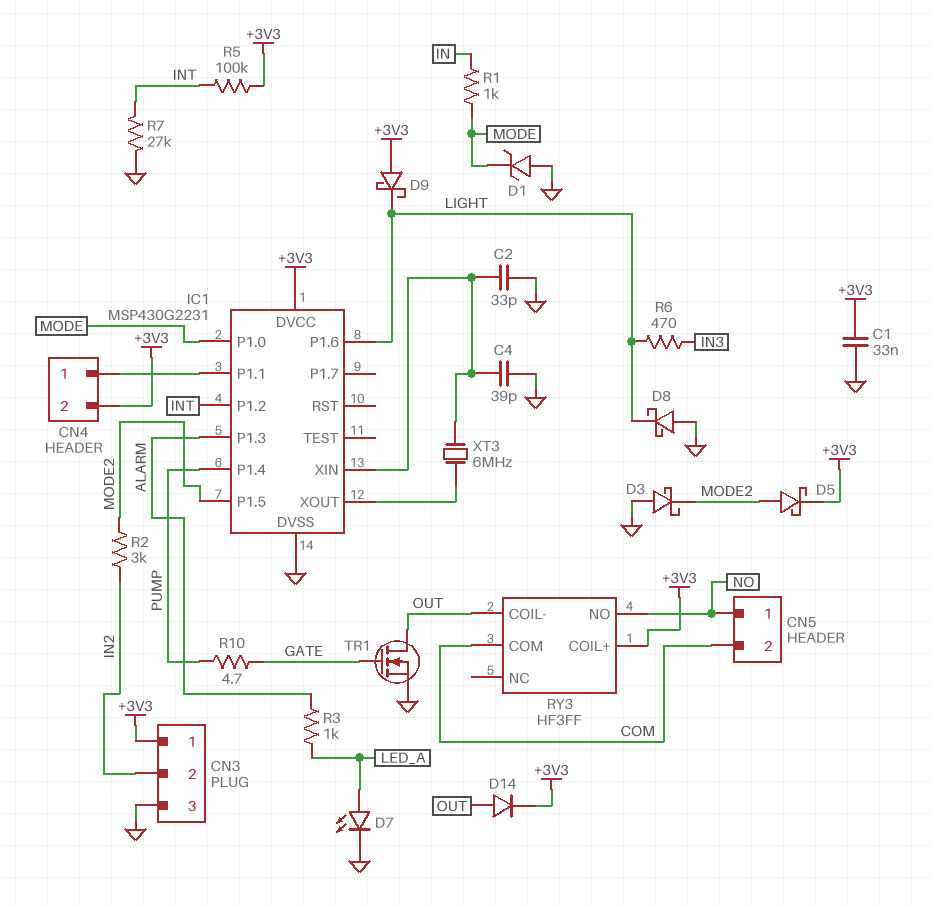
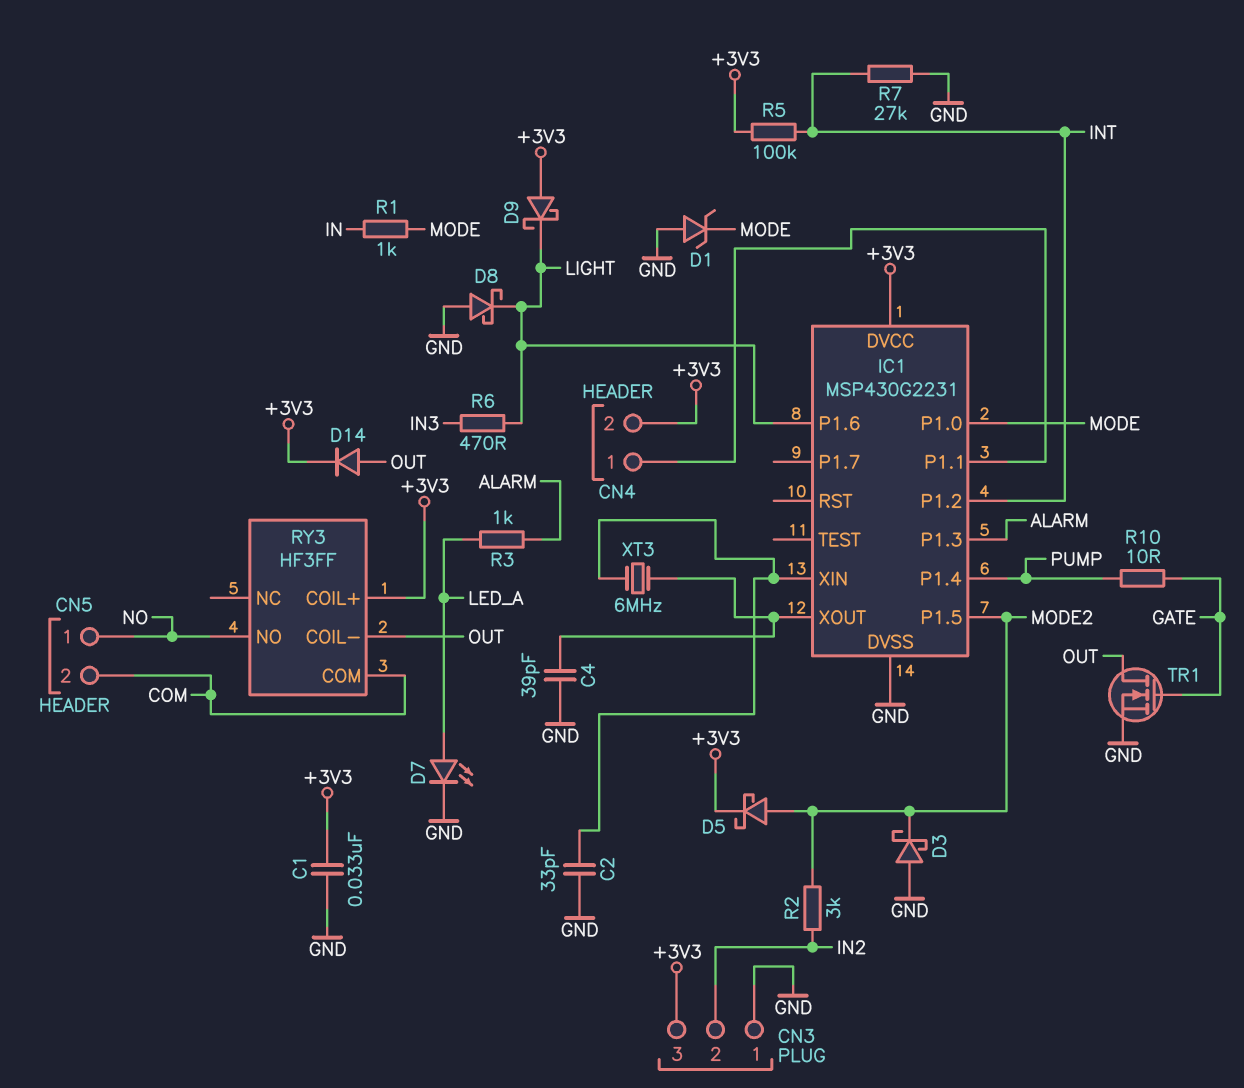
C4: 39pF (GND, IC1/XIN) -> 39pF (GND, IC1/XOUT)
CN3 pin 1: +3V3 -> GND
CN3 pin 3: GND -> +3V3
R10: 4.7 (GATE, PUMP) -> 10 (GATE, PUMP)

